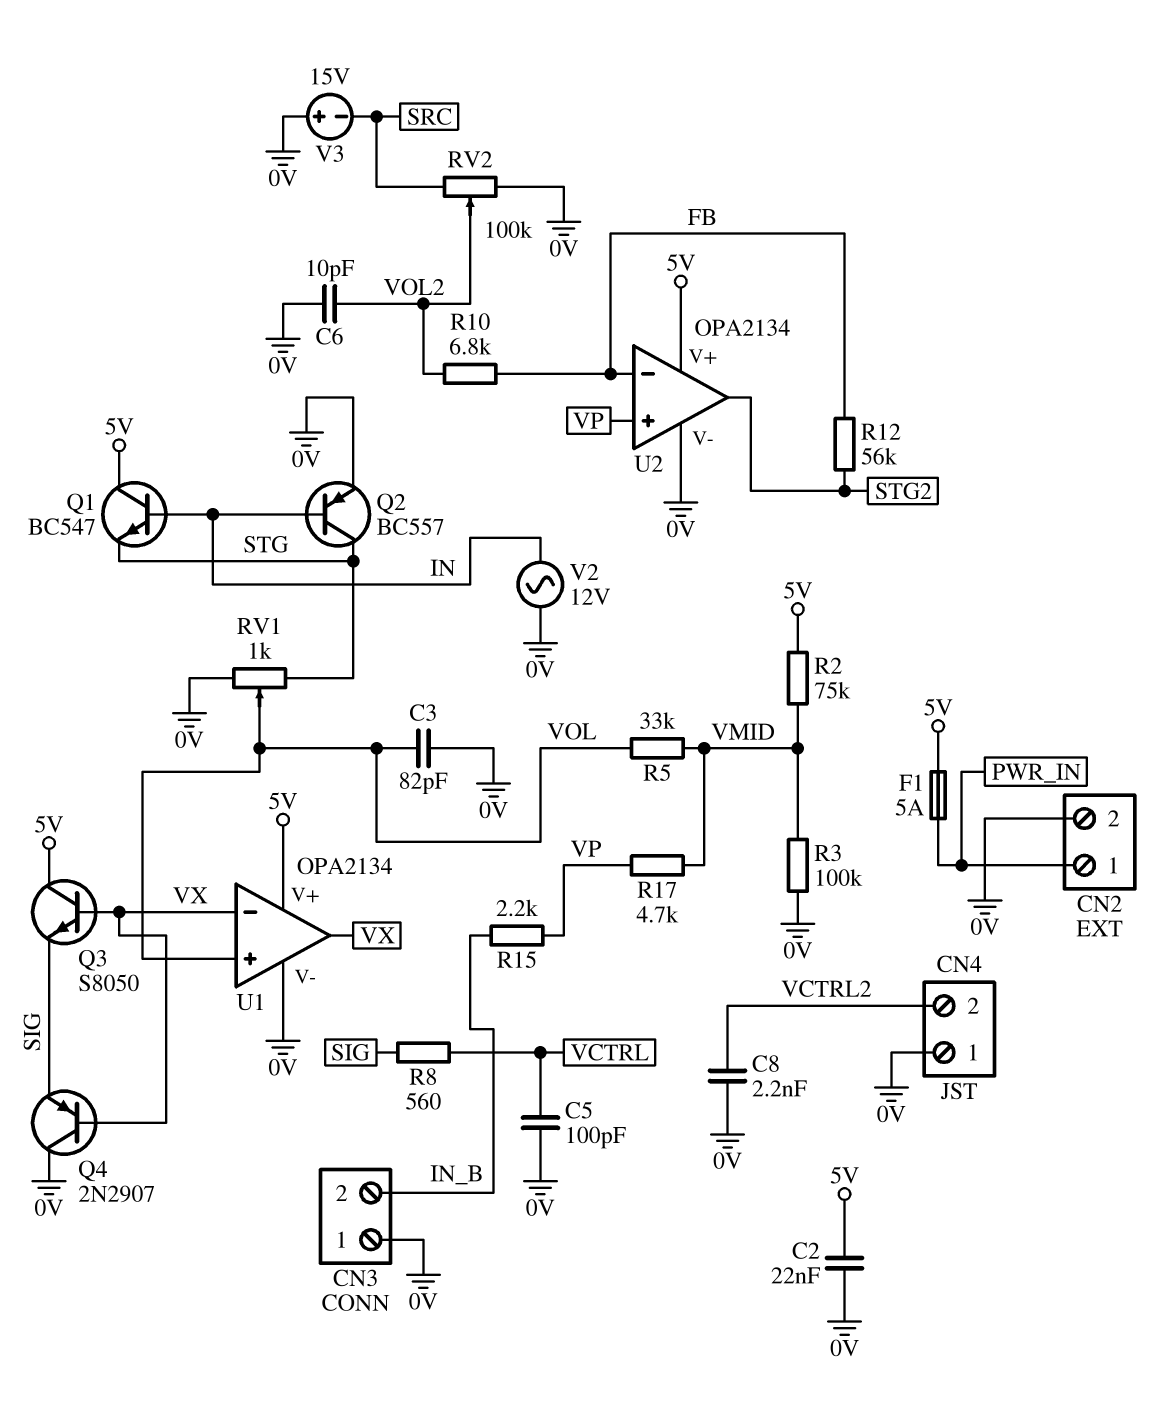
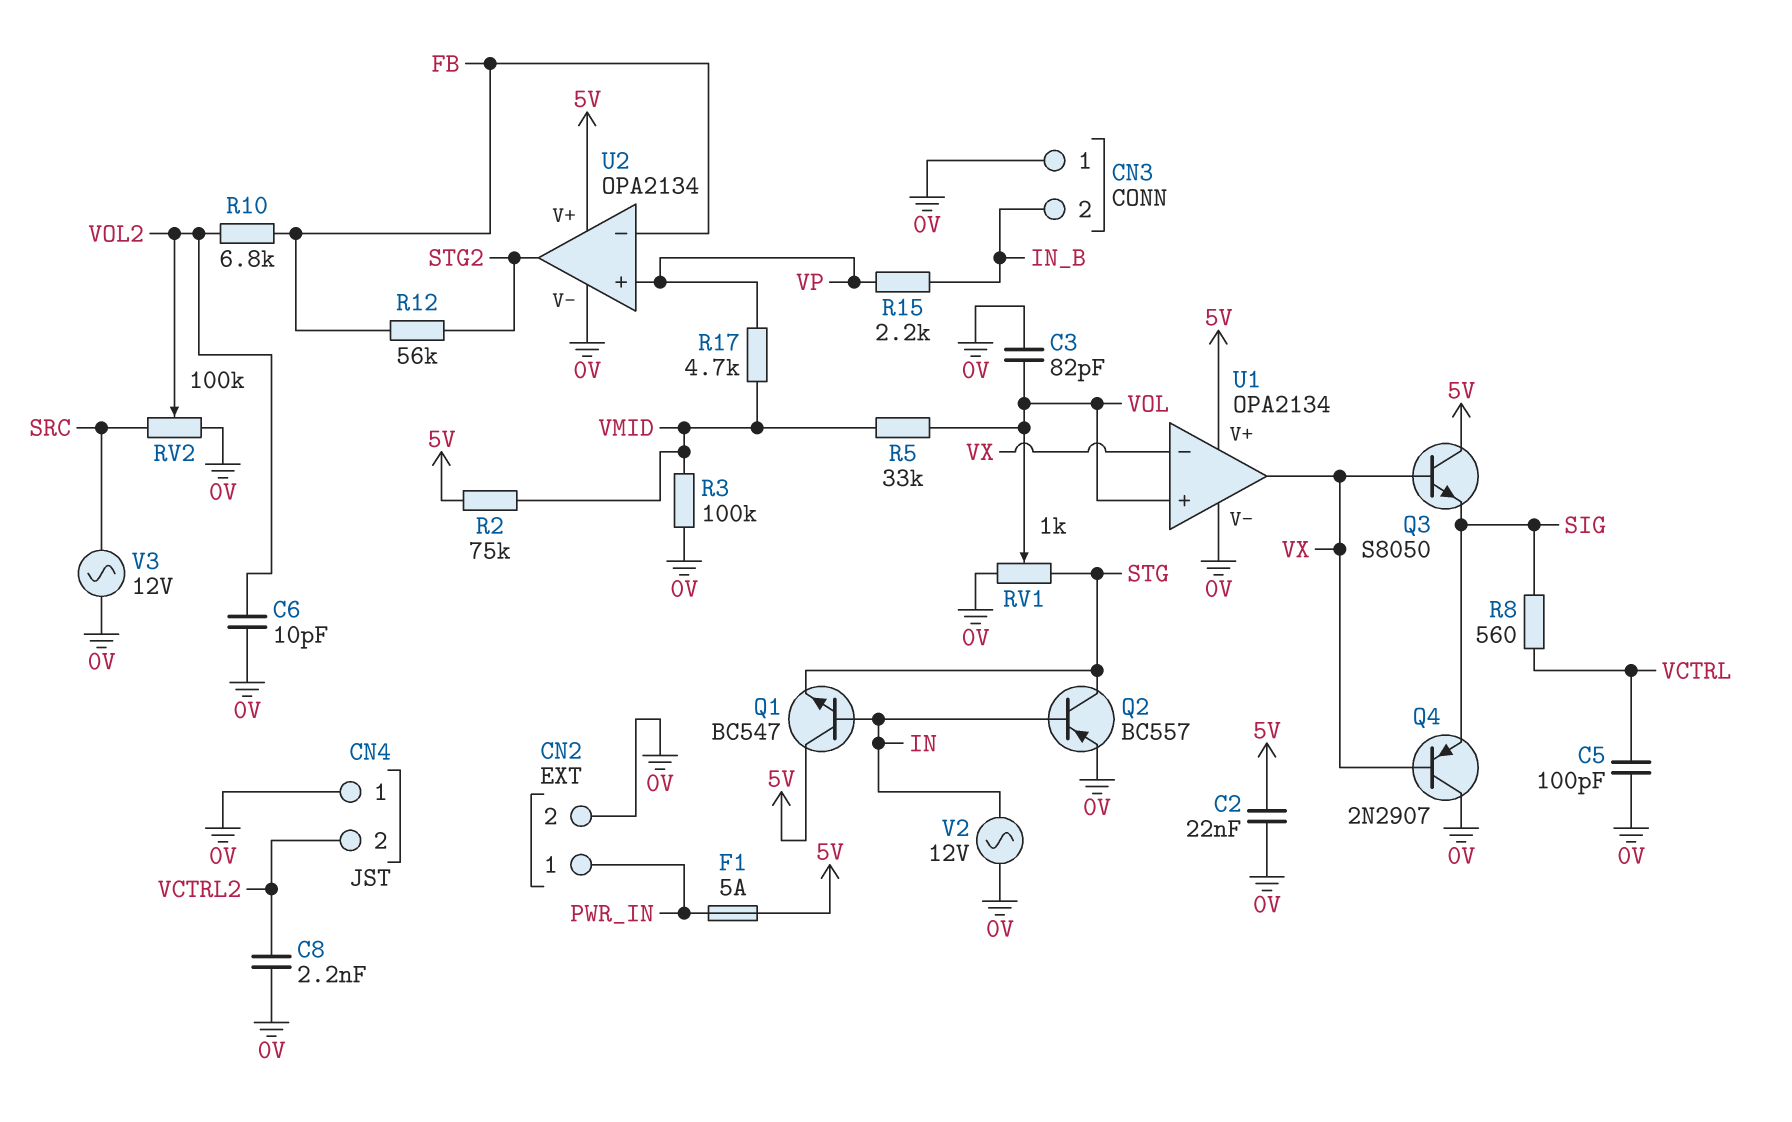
V3: 15V (plus 0V, minus SRC) -> AC 12V (0V, SRC)

